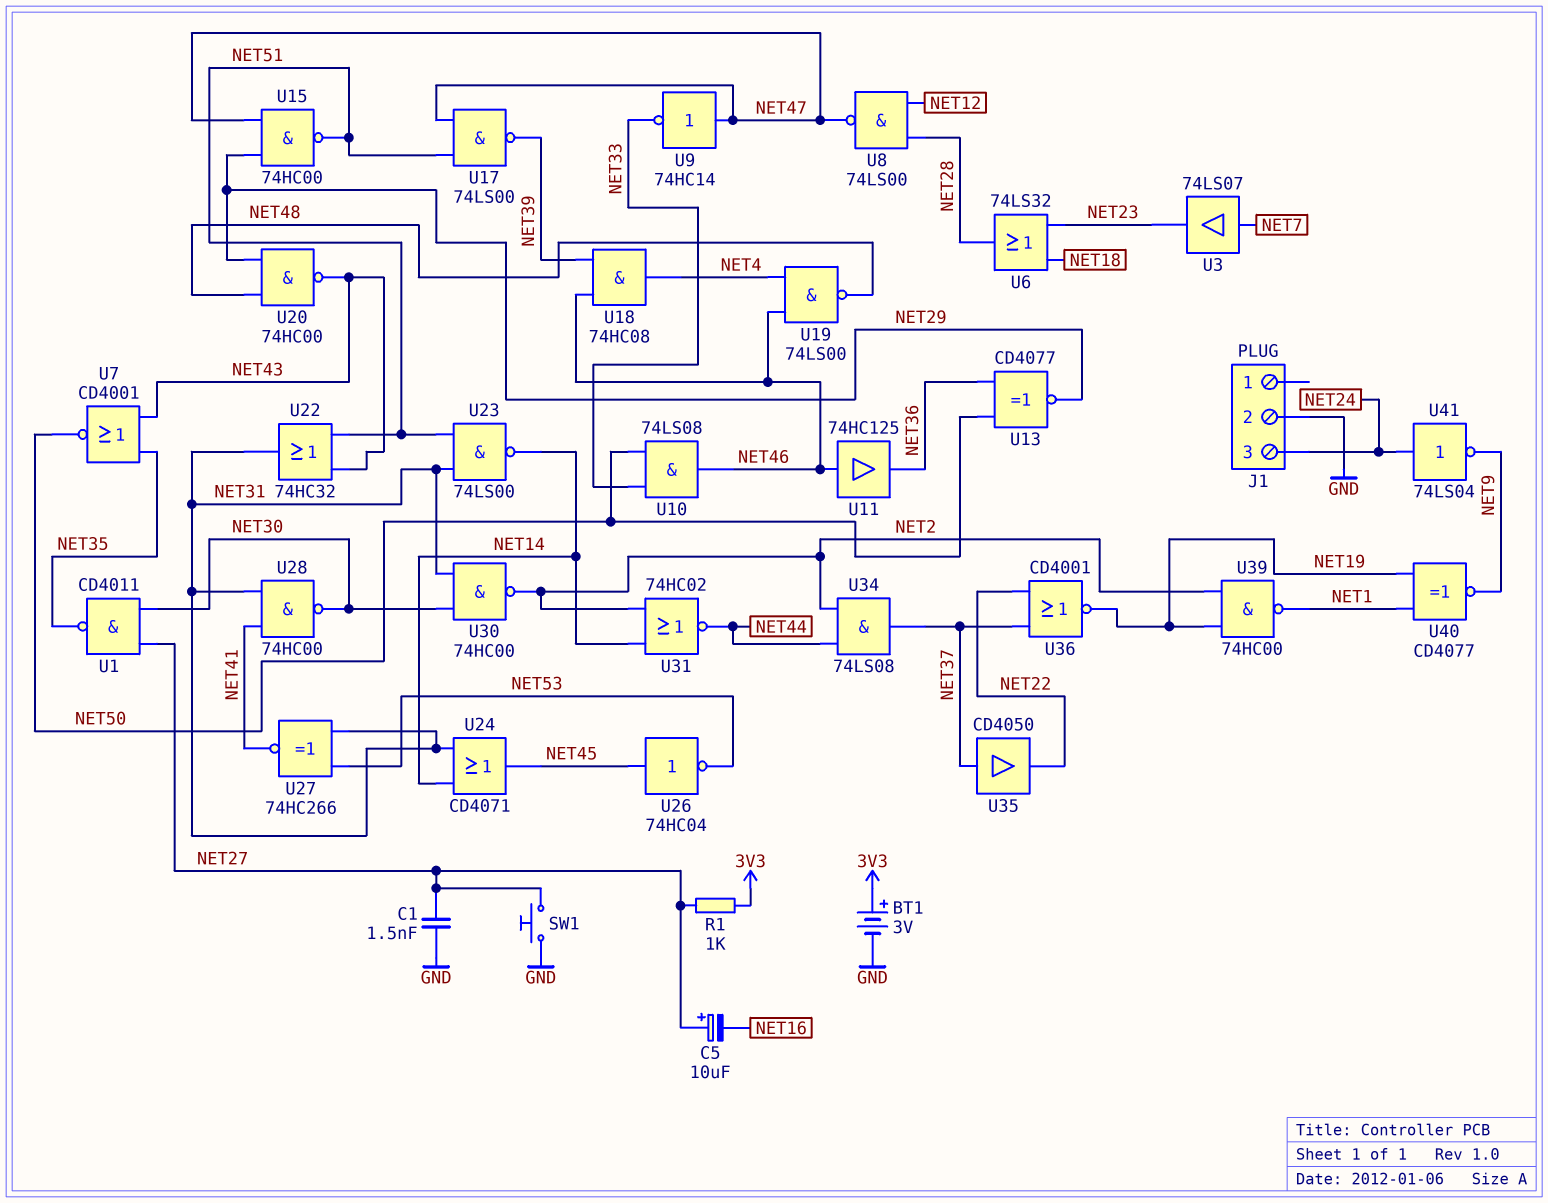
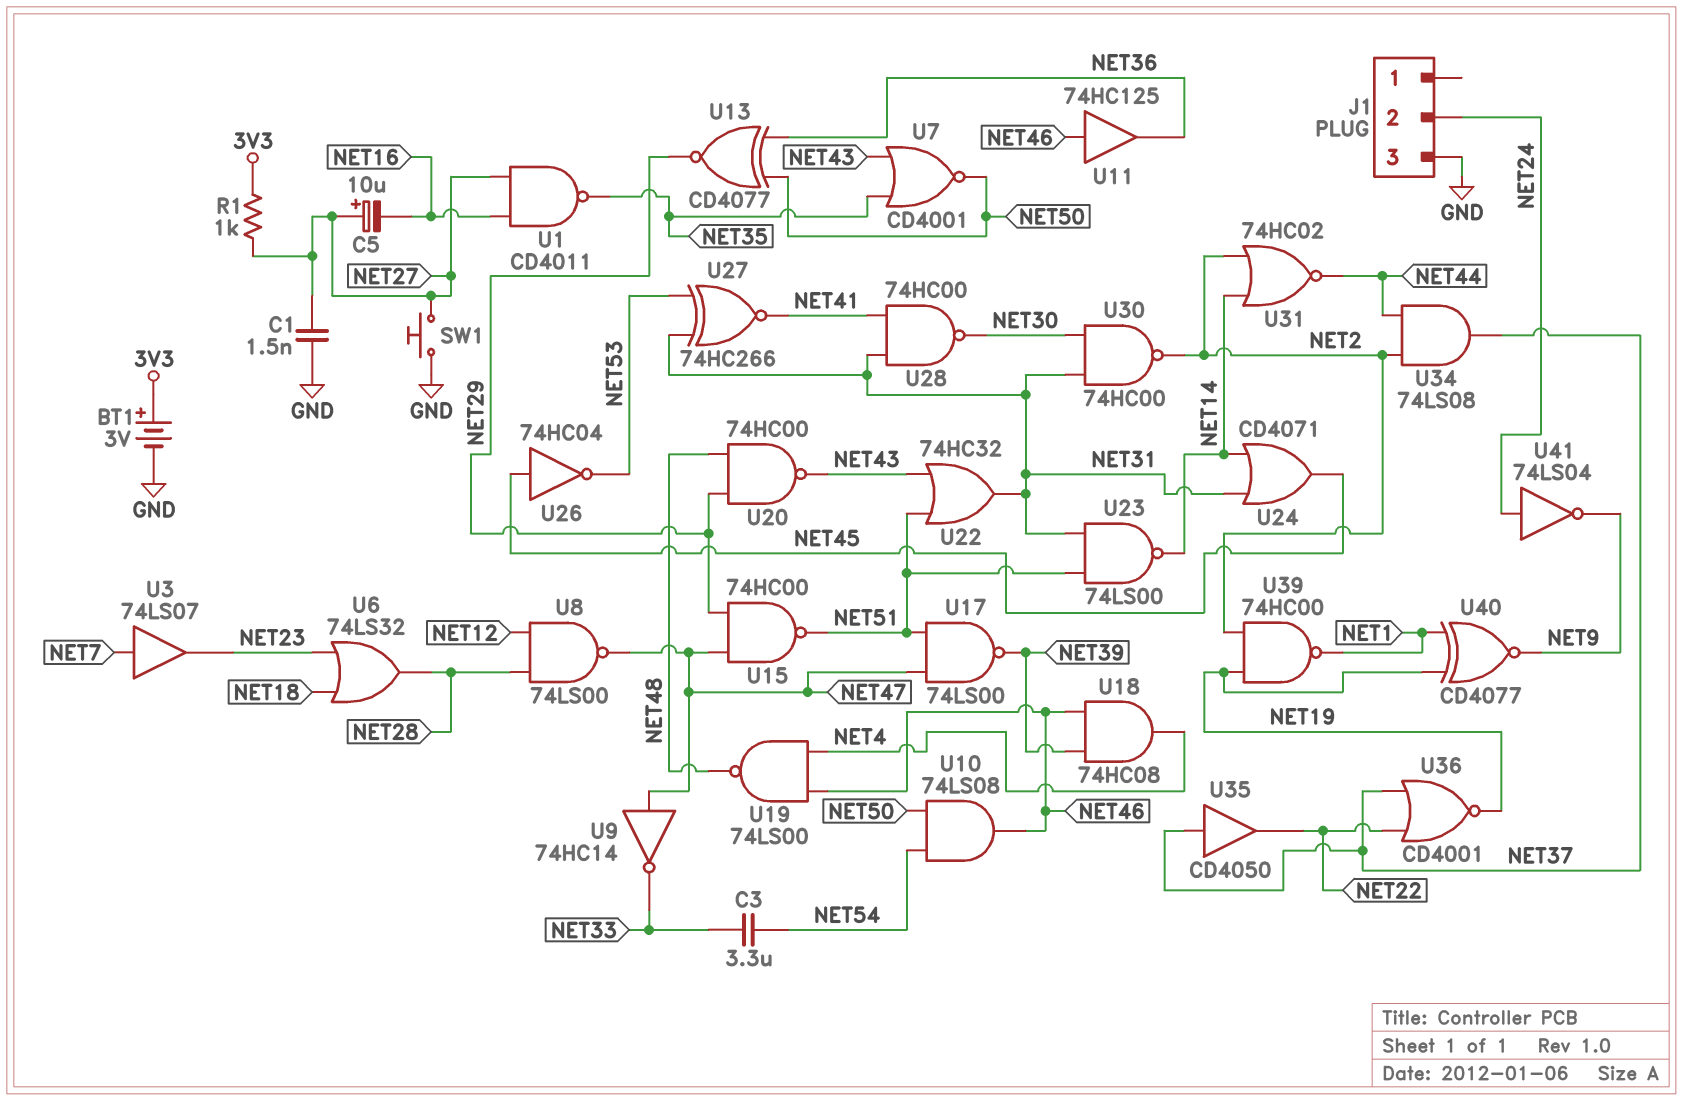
C3: none -> 3.3uF (NET33, NET54)
J1 pin 2: GND -> NET24
J1 pin 3: NET24 -> GND
U1: NAND CD4011 (in NET27, in NET30, out NET35) -> NAND CD4011 (in NET16, in NET27, out NET35)
U10: AND 74LS08 (in NET33, in NET50, out NET46) -> AND 74LS08 (in NET50, in NET54, out NET46)

